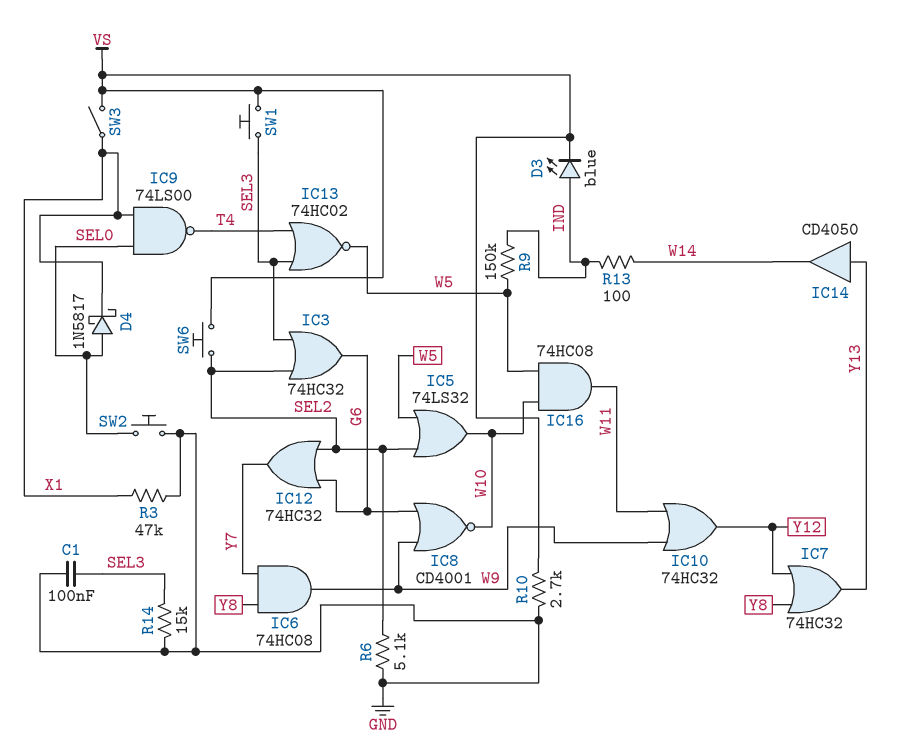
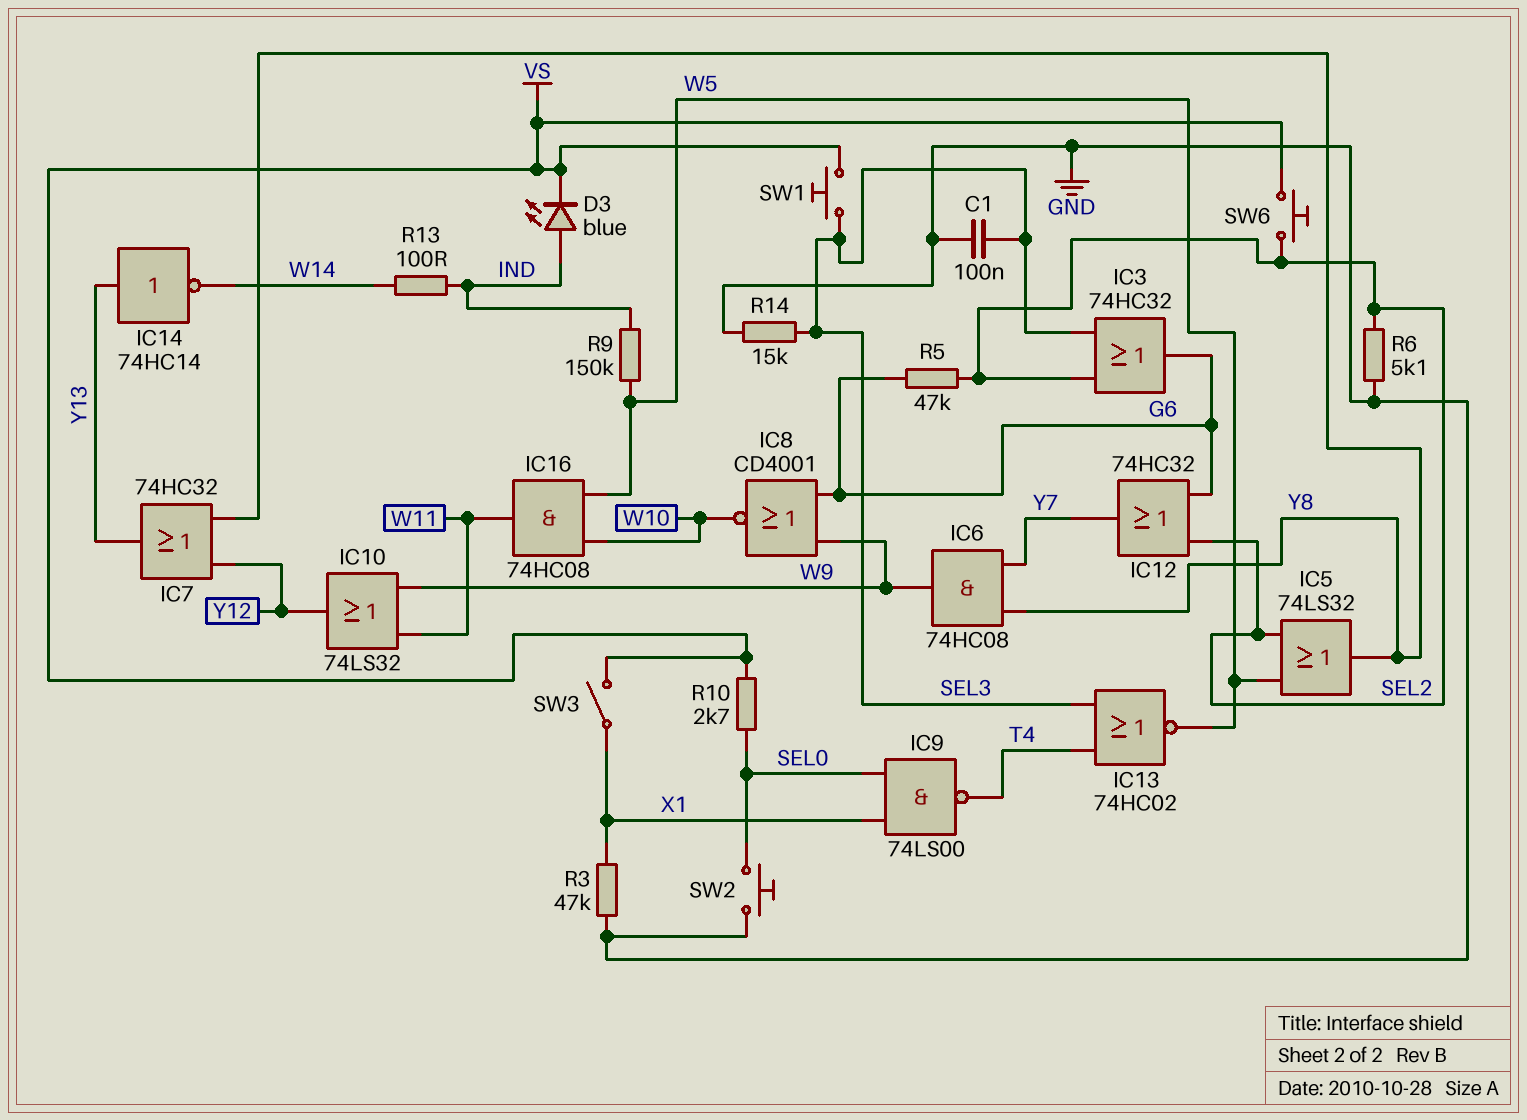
D4: schottky 1N5817 (A SEL0, K X1) -> none
IC5: OR 74LS32 (in SEL2, in W5, out W10) -> OR 74LS32 (in SEL2, in W5, out Y8)
IC10: OR 74HC32 (in W9, in W11, out Y12) -> OR 74LS32 (in W9, in W11, out Y12)
IC14: buffer CD4050 (in Y13, out W14) -> NOT 74HC14 (in Y13, out W14)
R5: none -> 47k (G6, SEL2)
R10: 2.7k (GND, VS) -> 2.7k (SEL0, VS)

